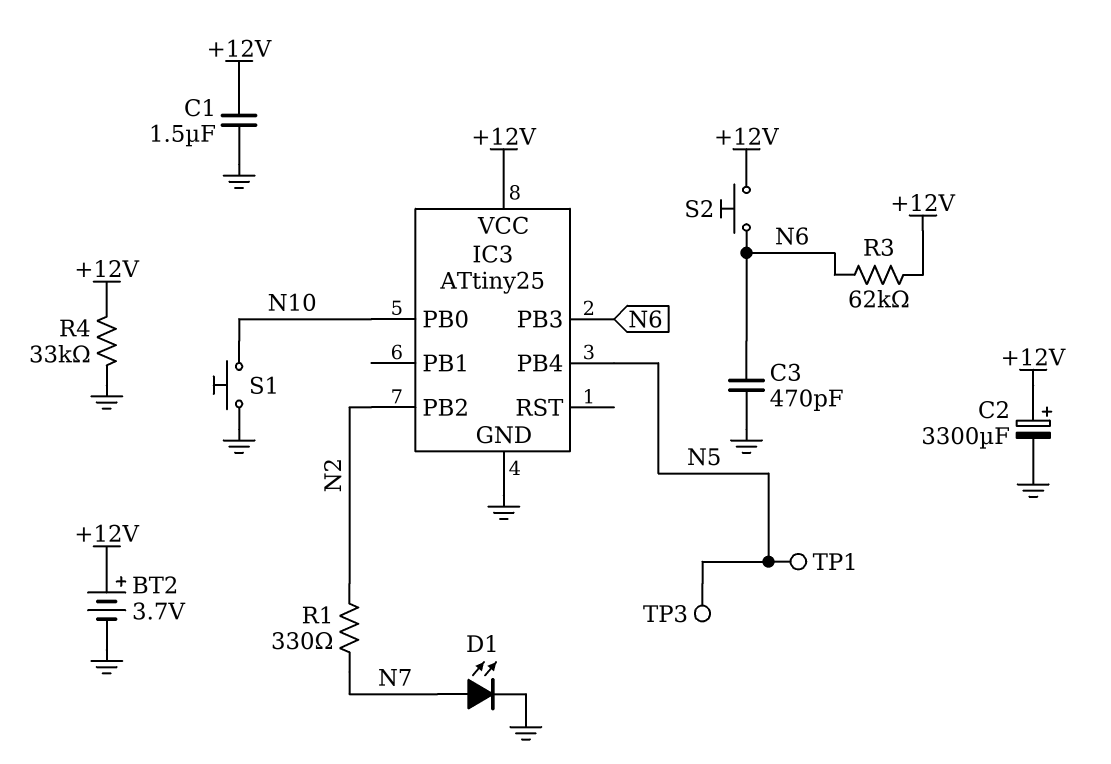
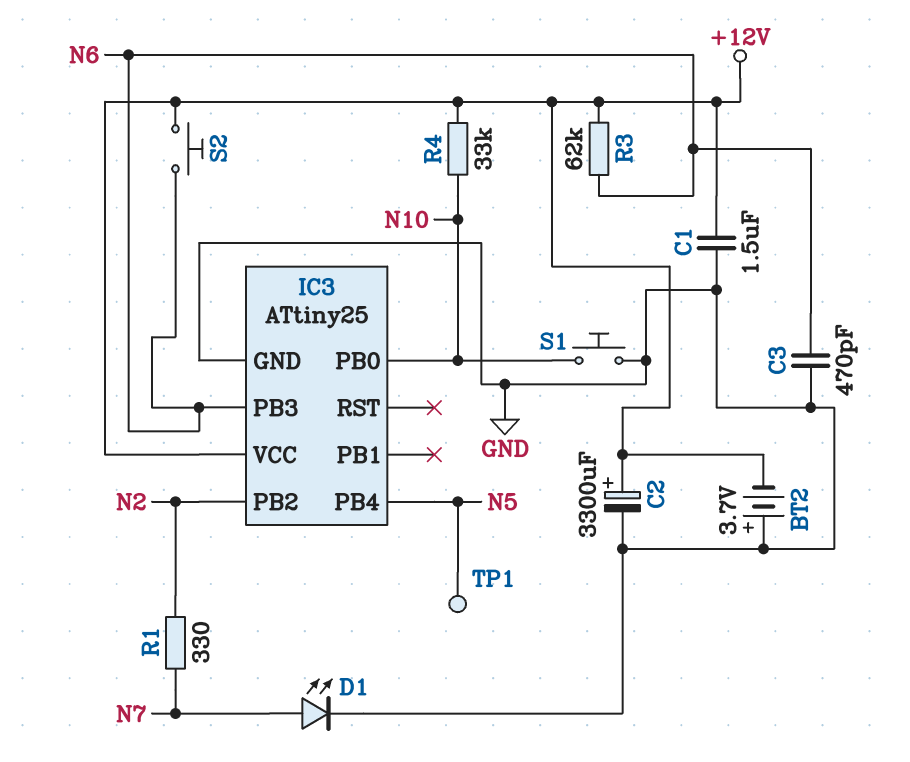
BT2: 3.7V (plus +12V, minus GND) -> 3.7V (plus GND, minus +12V)
R4: 33k (+12V, GND) -> 33k (+12V, N10)
TP3: test point (N5) -> none

